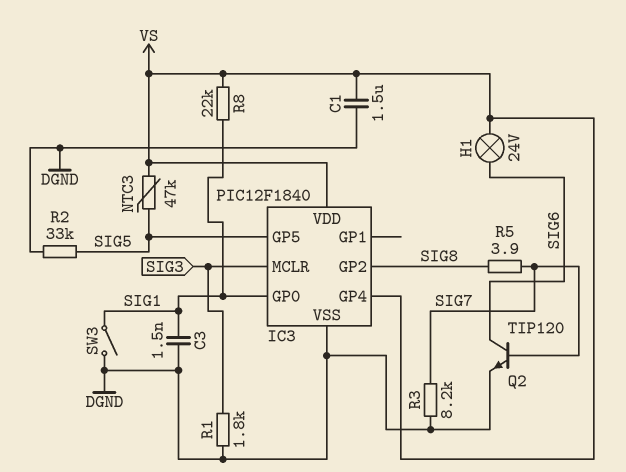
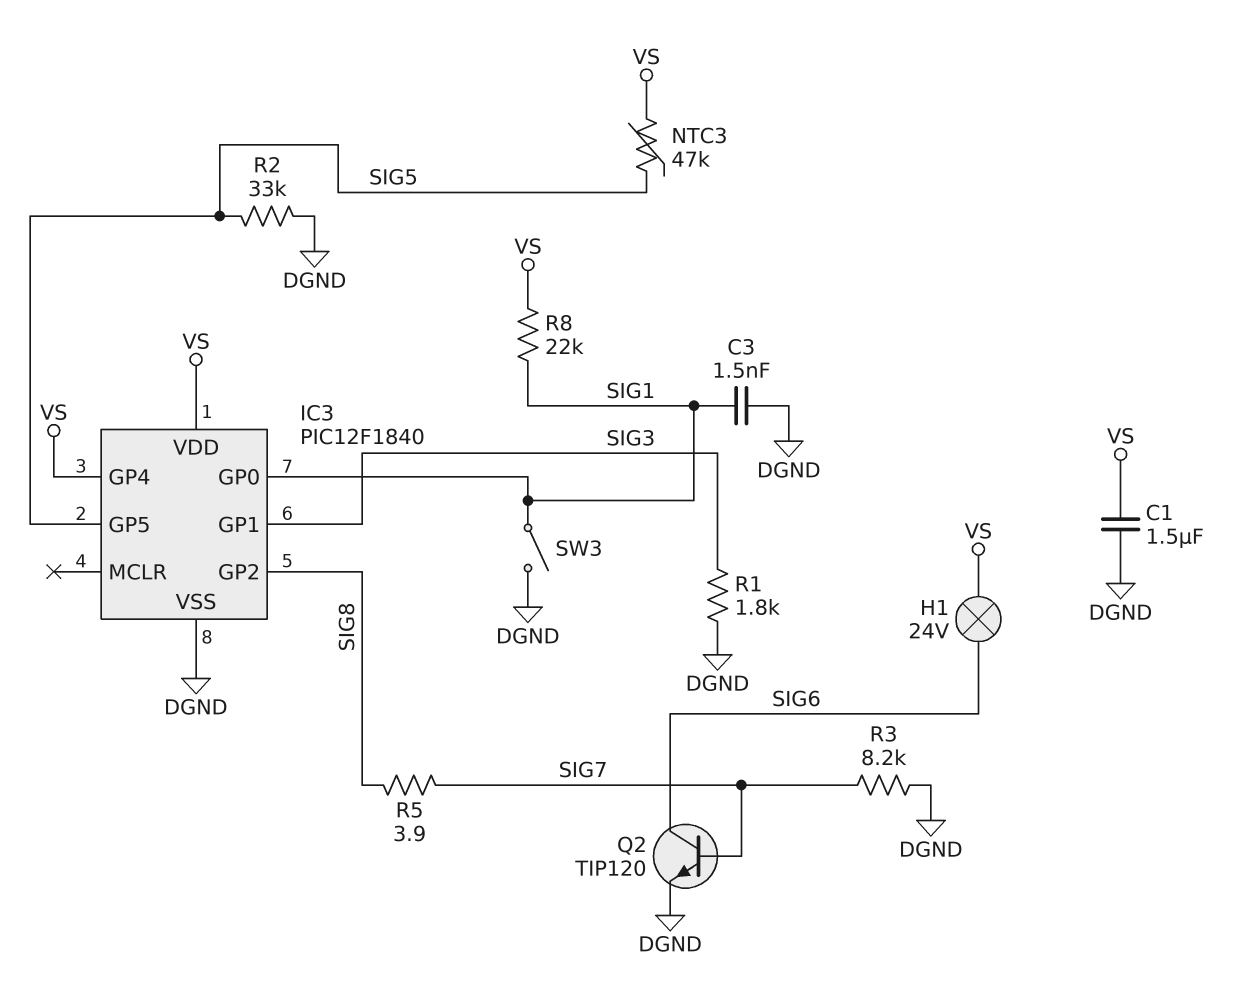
IC3 pin GP1: none -> SIG3
IC3 pin MCLR: SIG3 -> none

